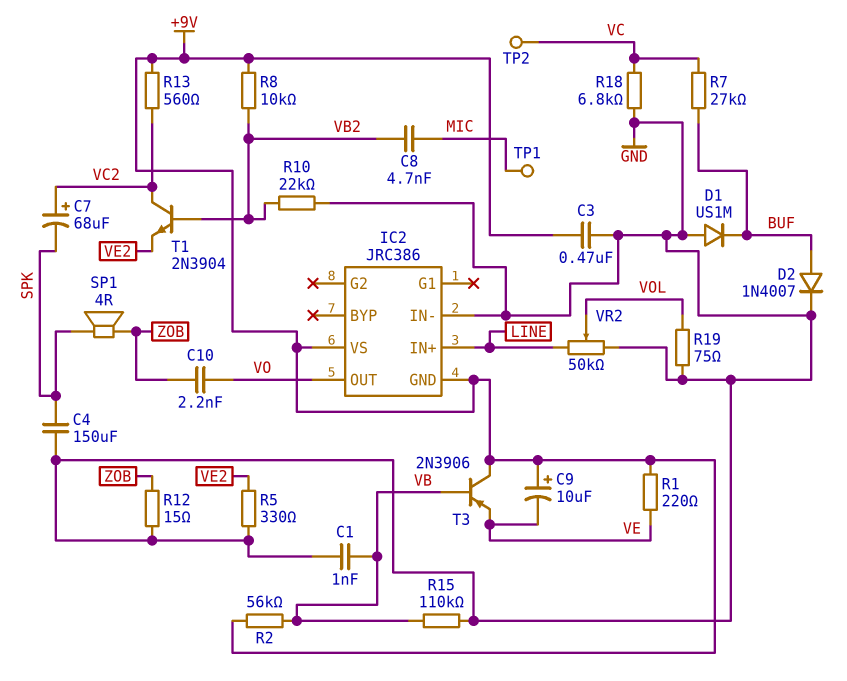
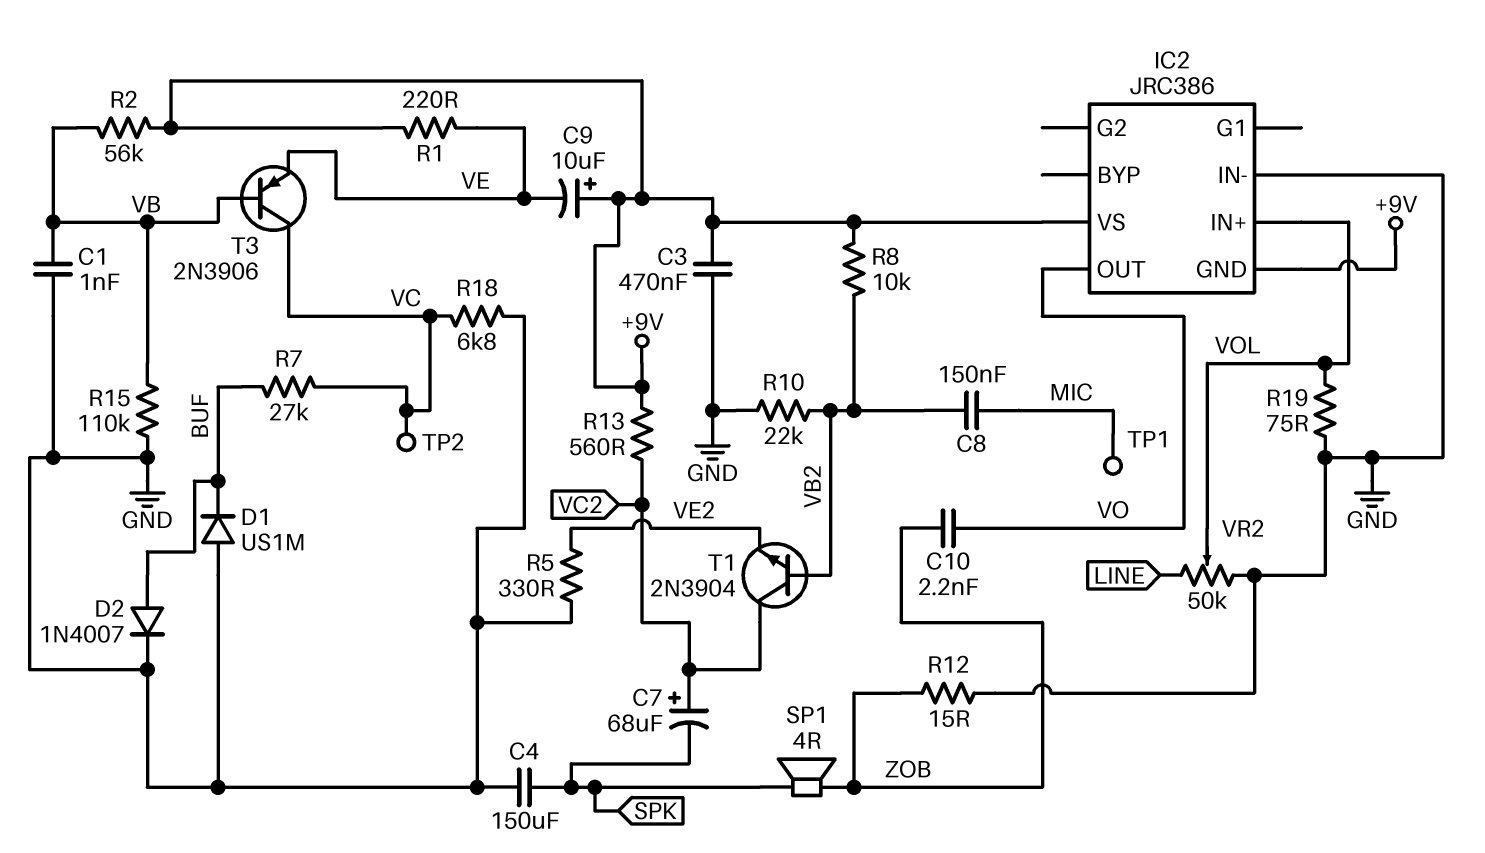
C8: 4.7nF (MIC, VB2) -> 150nF (MIC, VB2)
IC2 pin IN+: LINE -> VOL
T3: PNP 2N3906 (B VB, C +9V, E VE) -> PNP 2N3906 (B VB, C VC, E VE)

